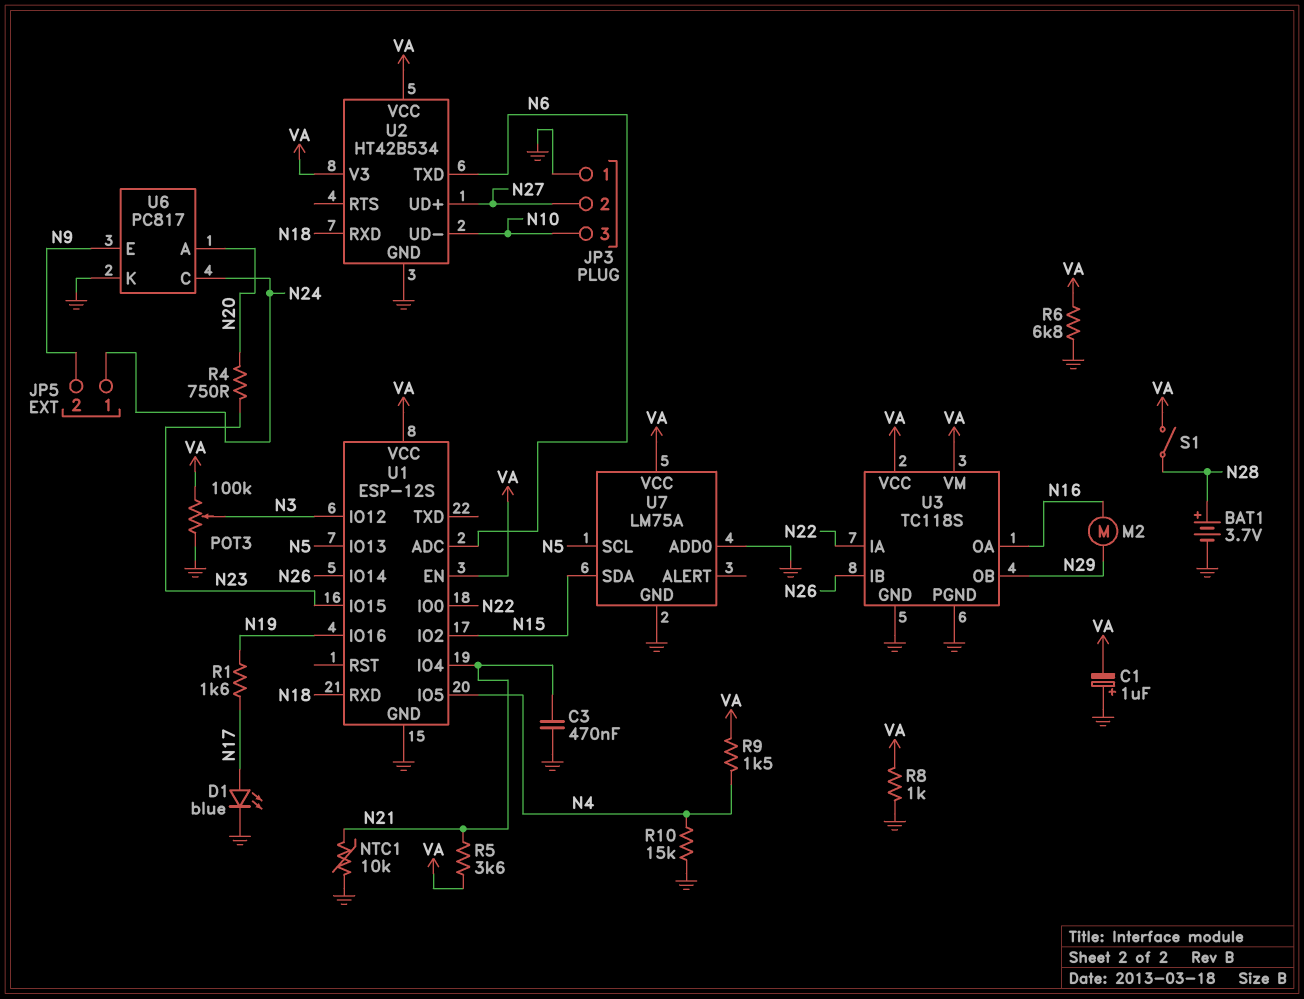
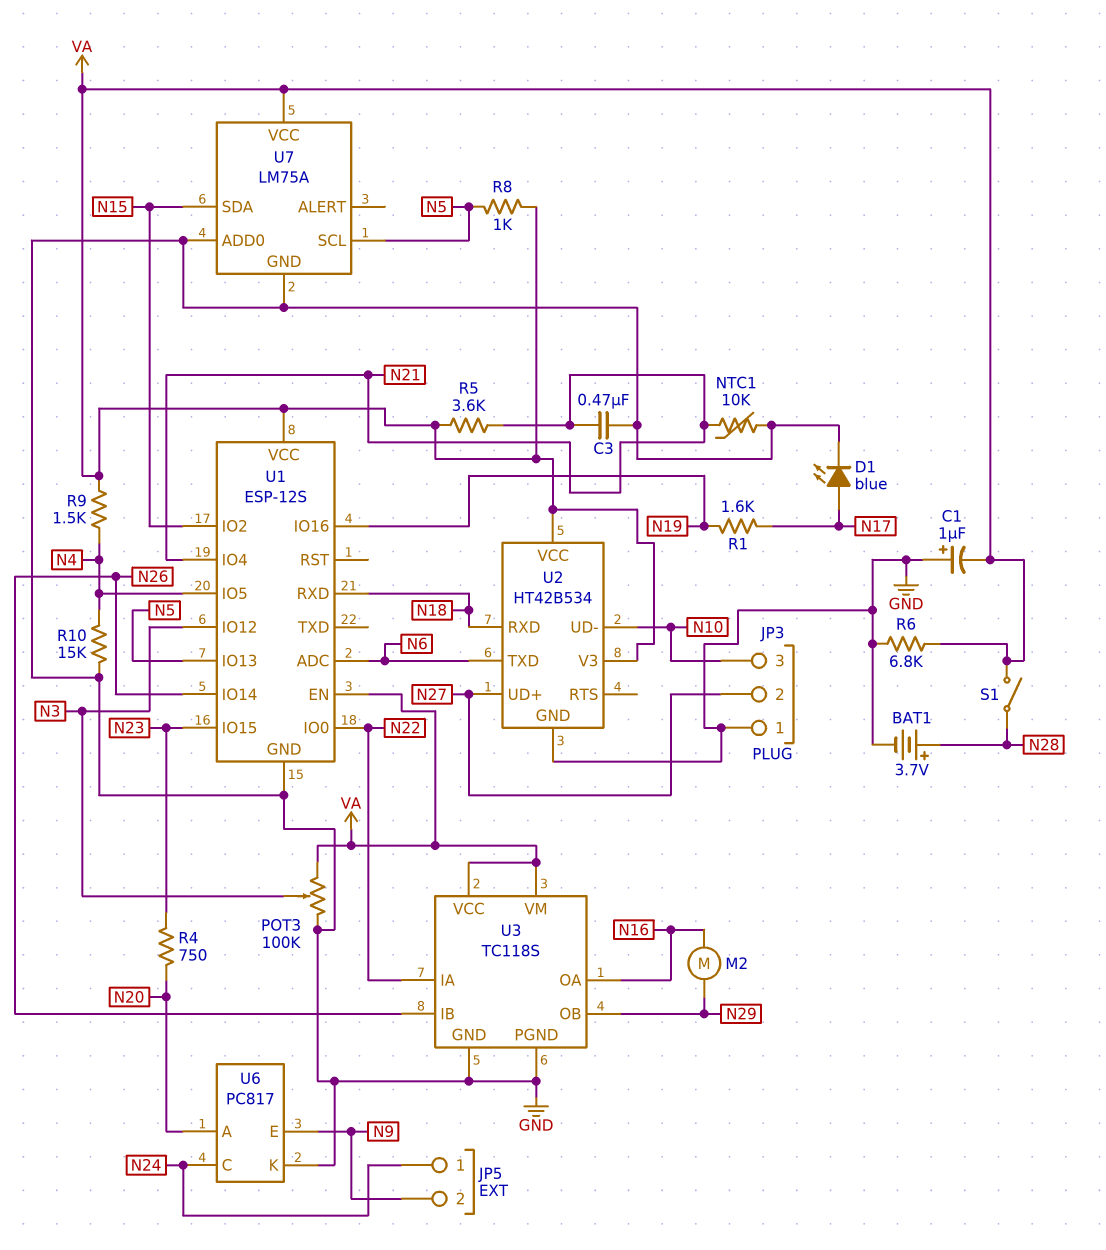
R8: 1k (GND, VA) -> 1k (N5, VA)

